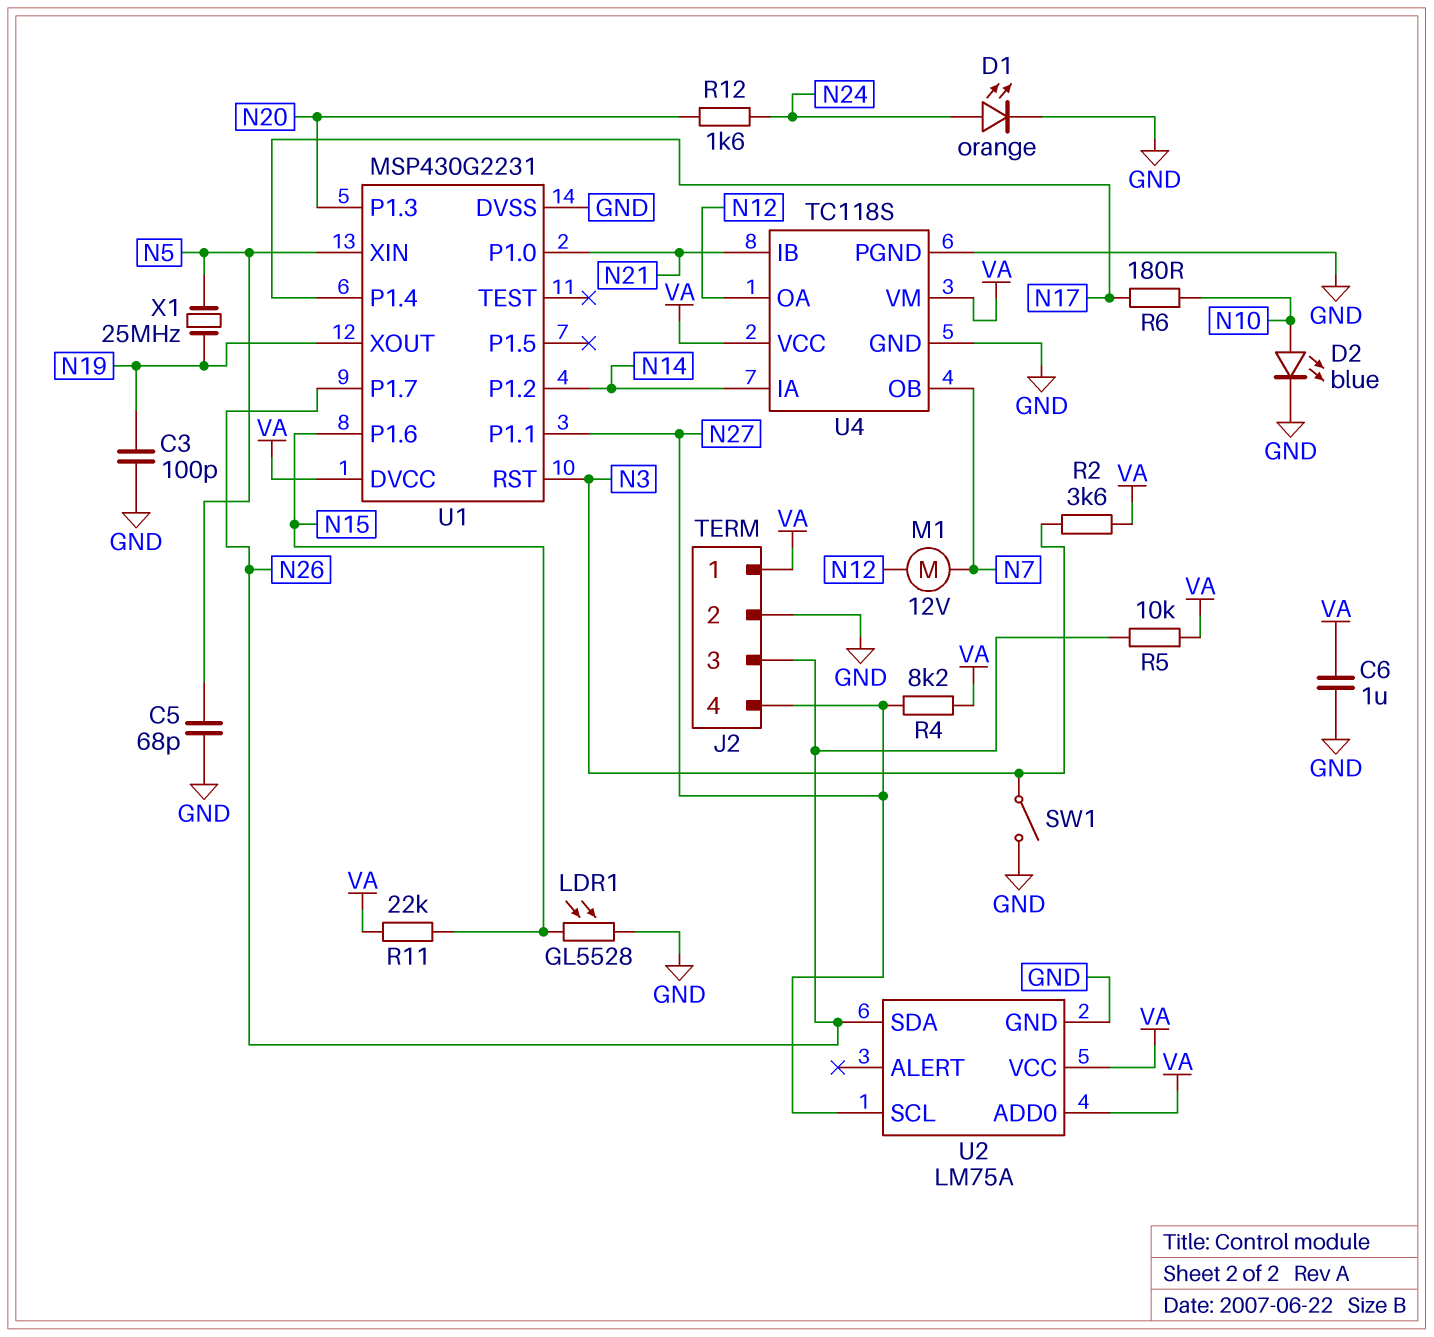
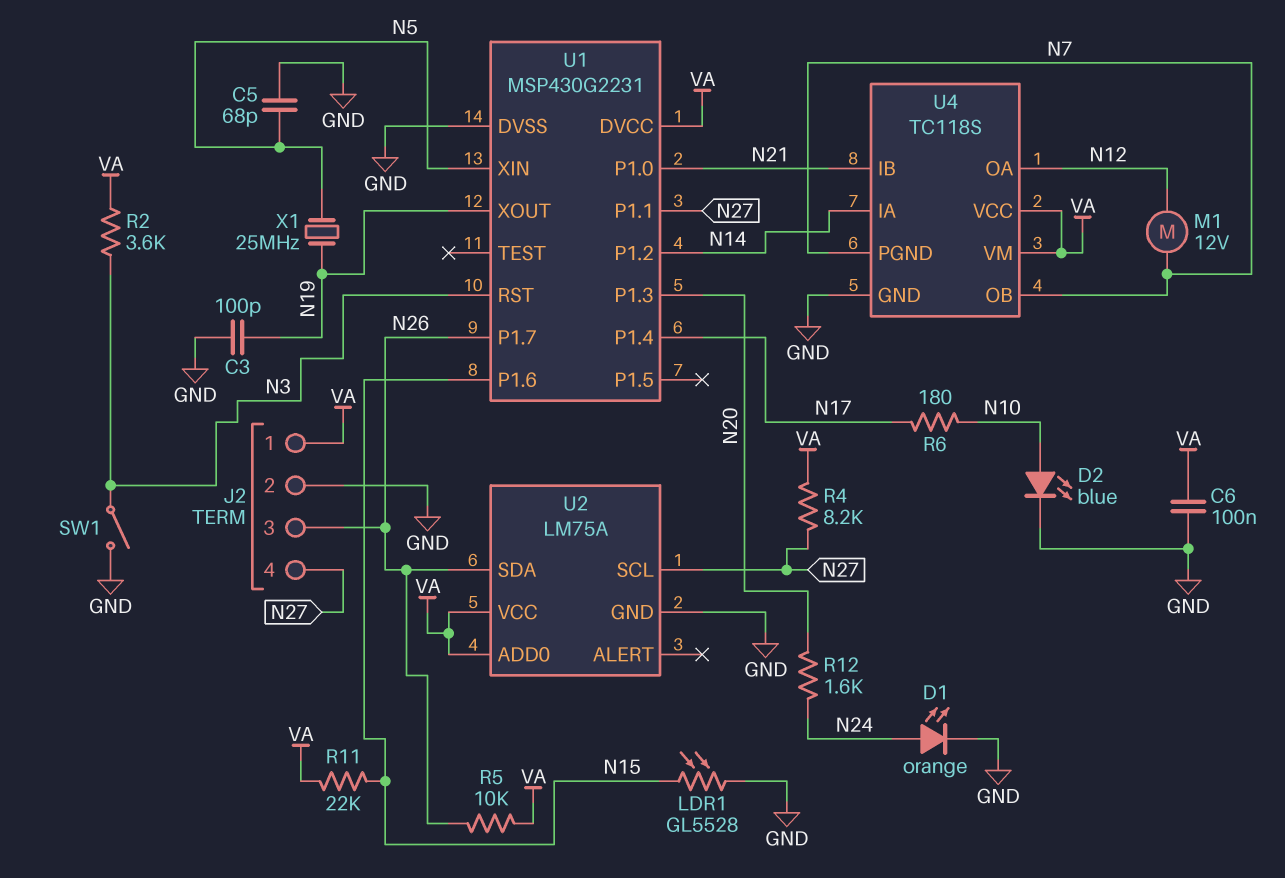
C6: 1uF (GND, VA) -> 100nF (GND, VA)
U4 pin PGND: GND -> N7

